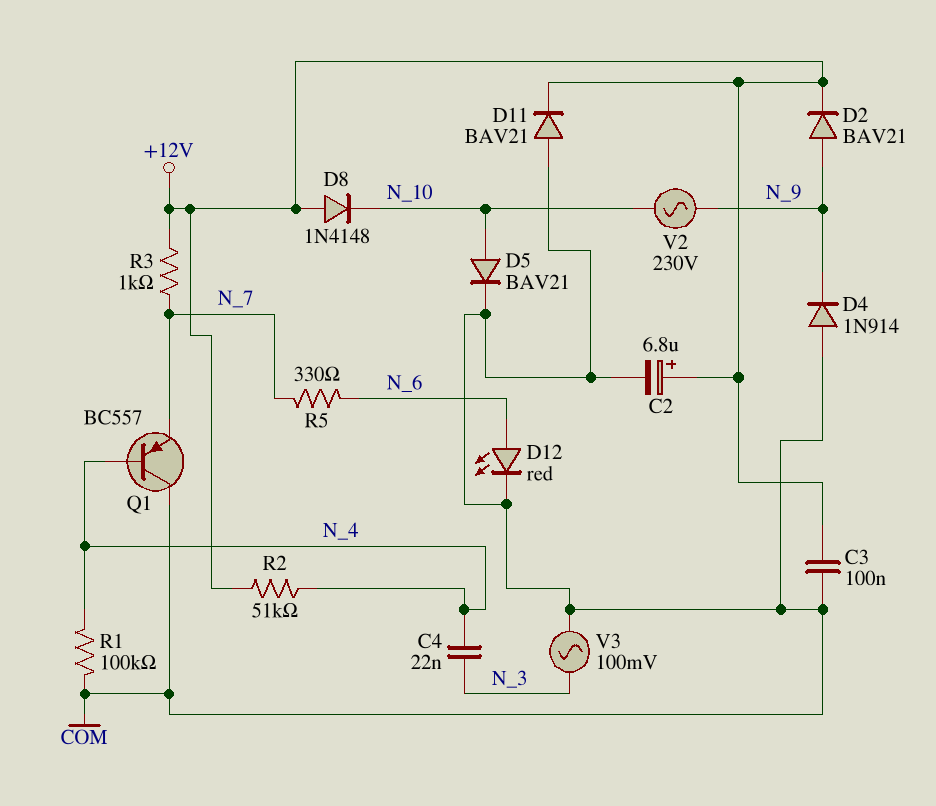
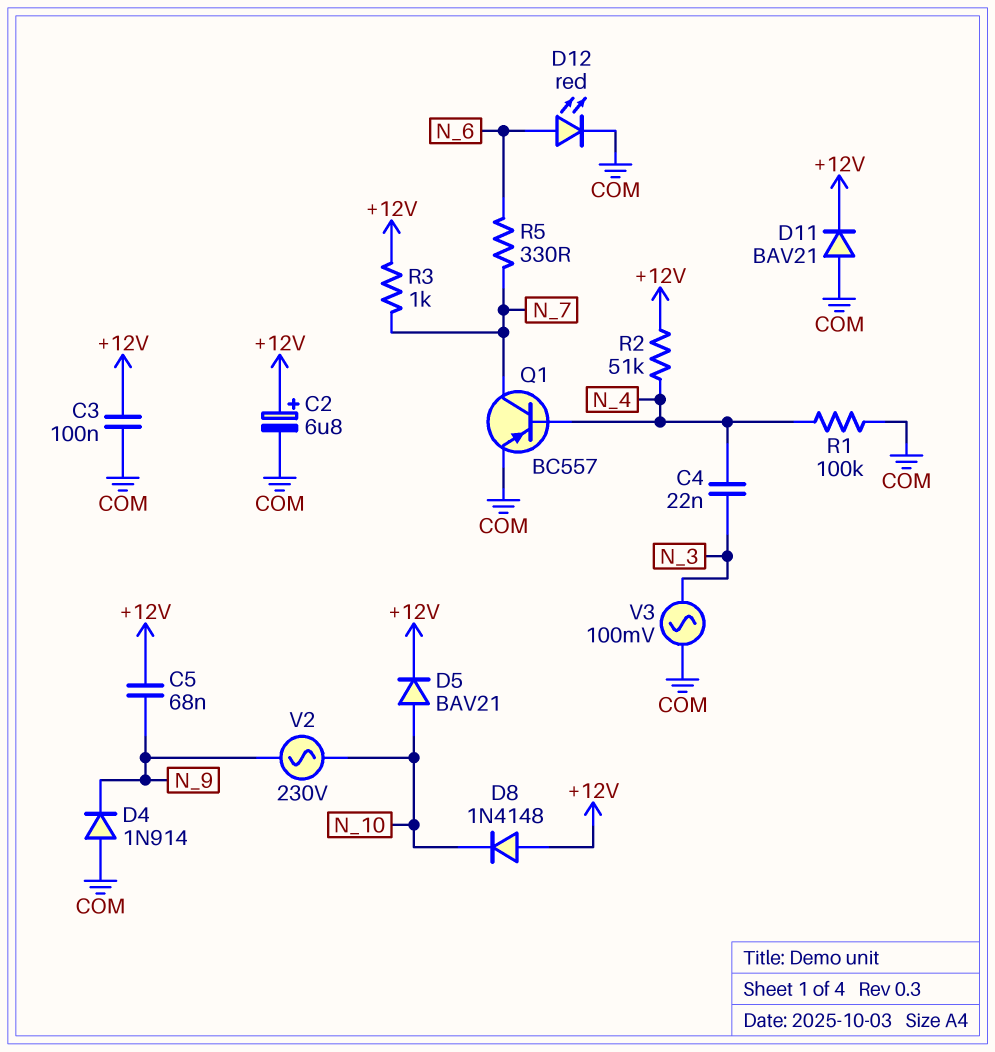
C5: none -> 68nF (+12V, N_9)
D2: diode BAV21 (A N_9, K +12V) -> none
D5: diode BAV21 (A N_10, K COM) -> diode BAV21 (A N_10, K +12V)
Q1: PNP BC557 (B N_4, C COM, E N_7) -> PNP BC557 (B N_4, C N_7, E COM)

